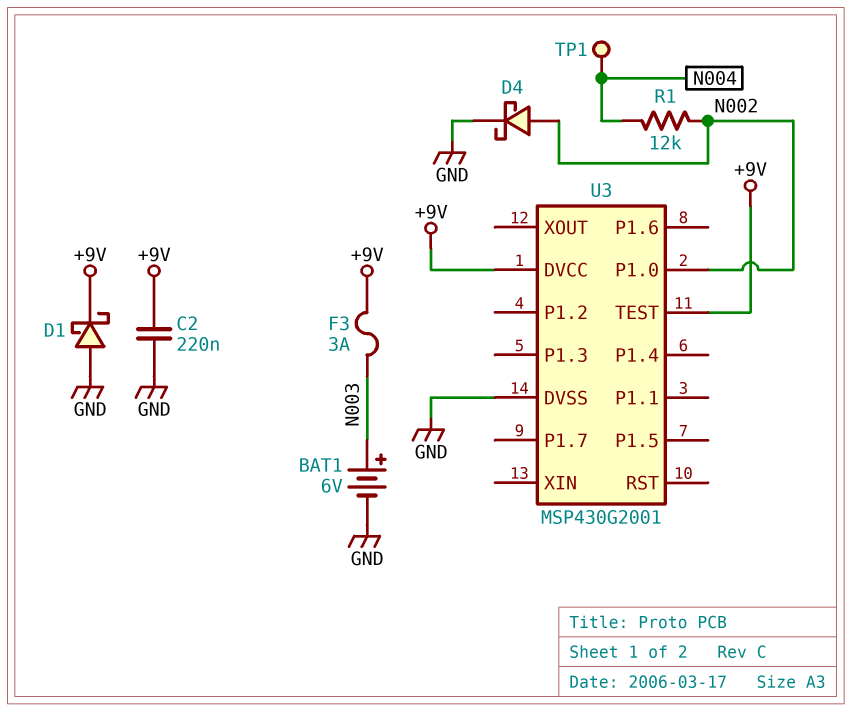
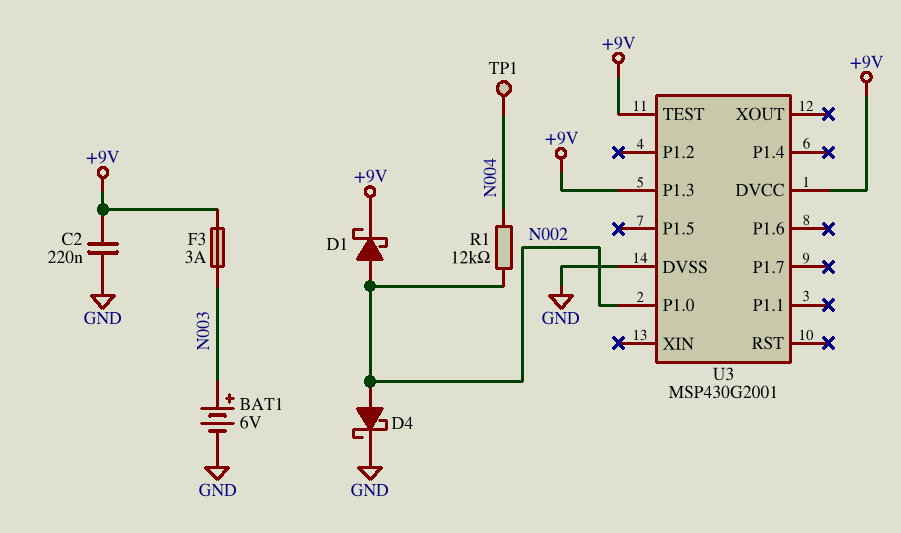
D1: schottky (A GND, K +9V) -> schottky (A N002, K +9V)
U3 pin P1.3: none -> +9V

